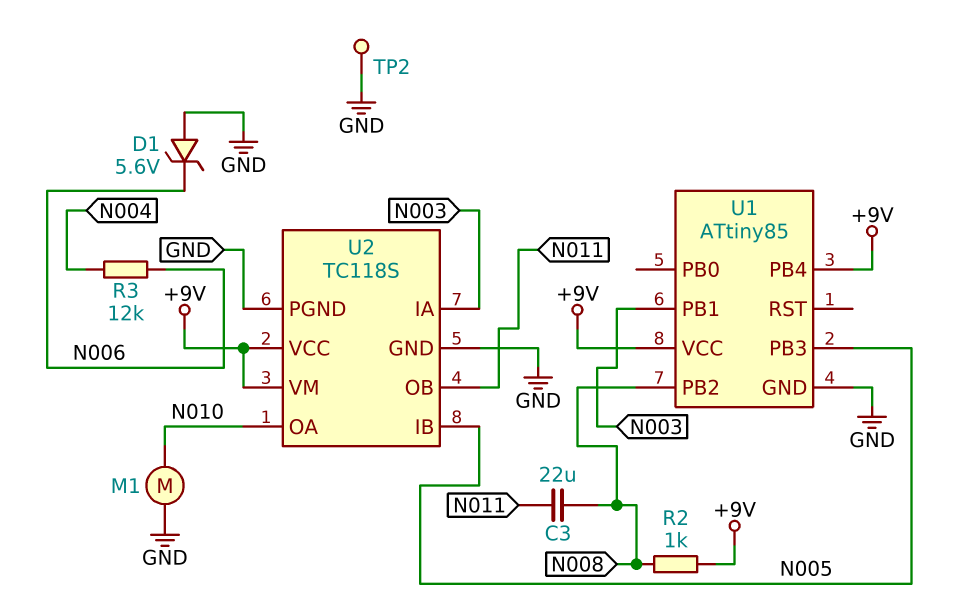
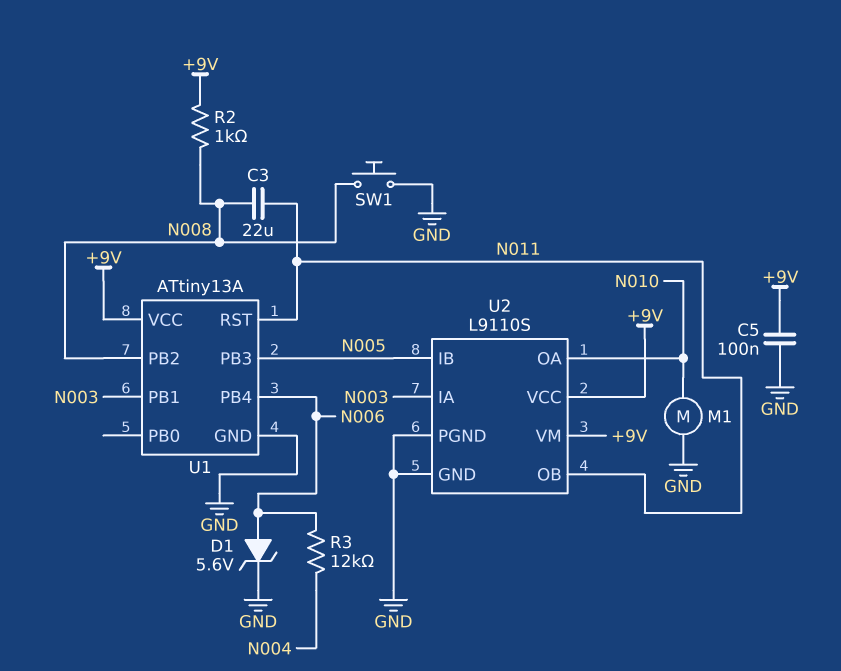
C5: none -> 100nF (+9V, GND)
D1: zener 5.6V (A GND, K N006) -> zener 5.6V (A N006, K GND)
SW1: none -> button (GND, N008)
TP2: test point (GND) -> none
U1: ATtiny85 -> ATtiny13A
U1 pin PB4: +9V -> N006
U1 pin RST: none -> N011
U2: TC118S -> L9110S

